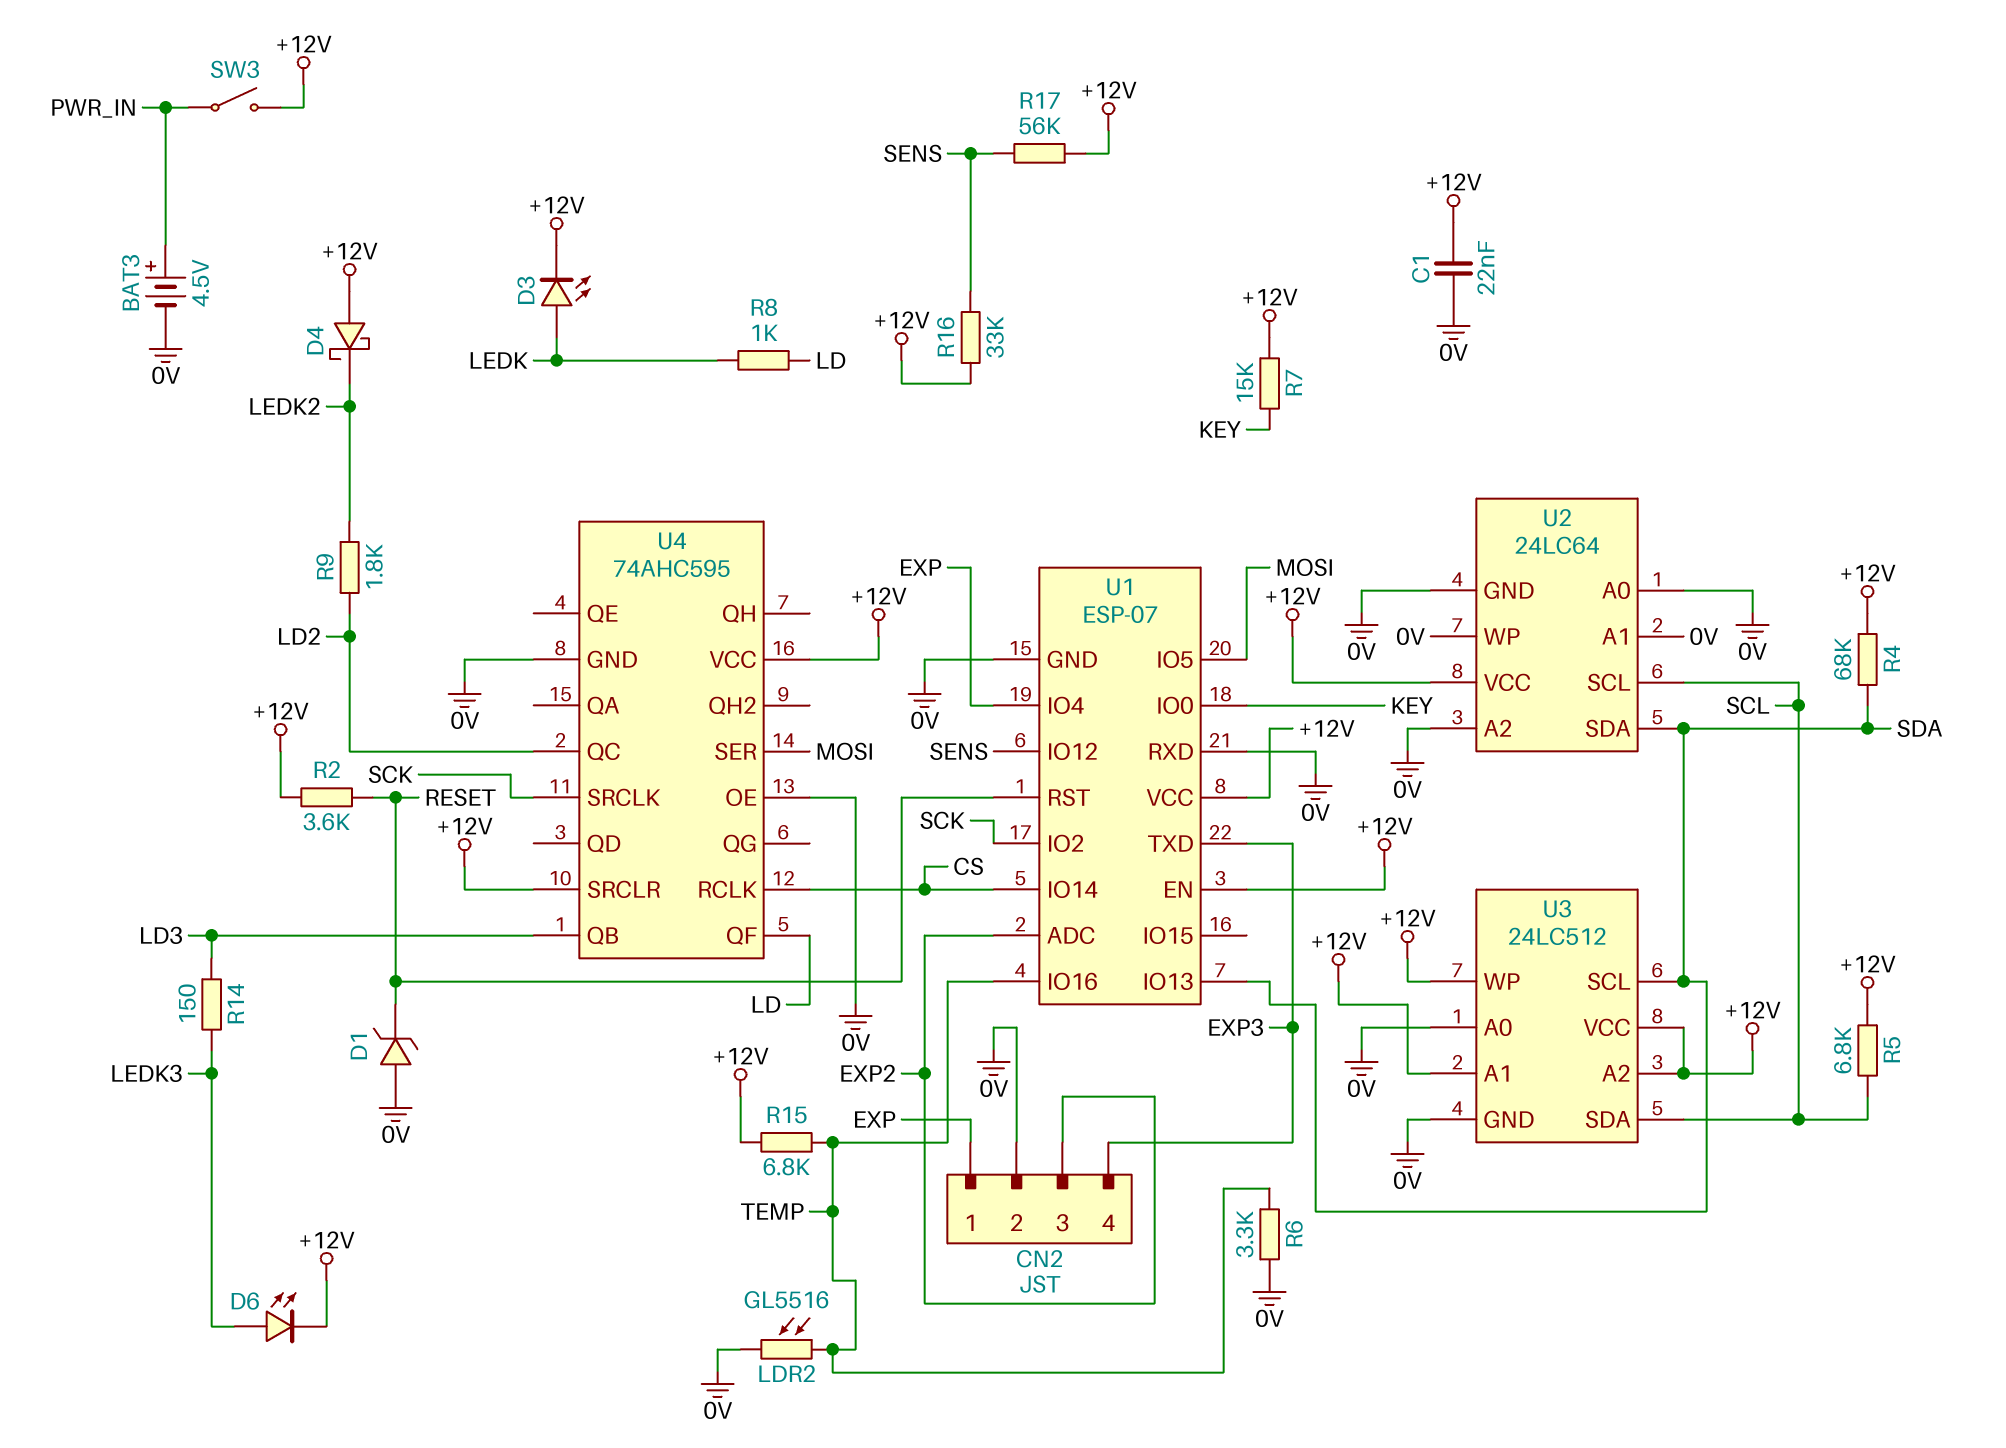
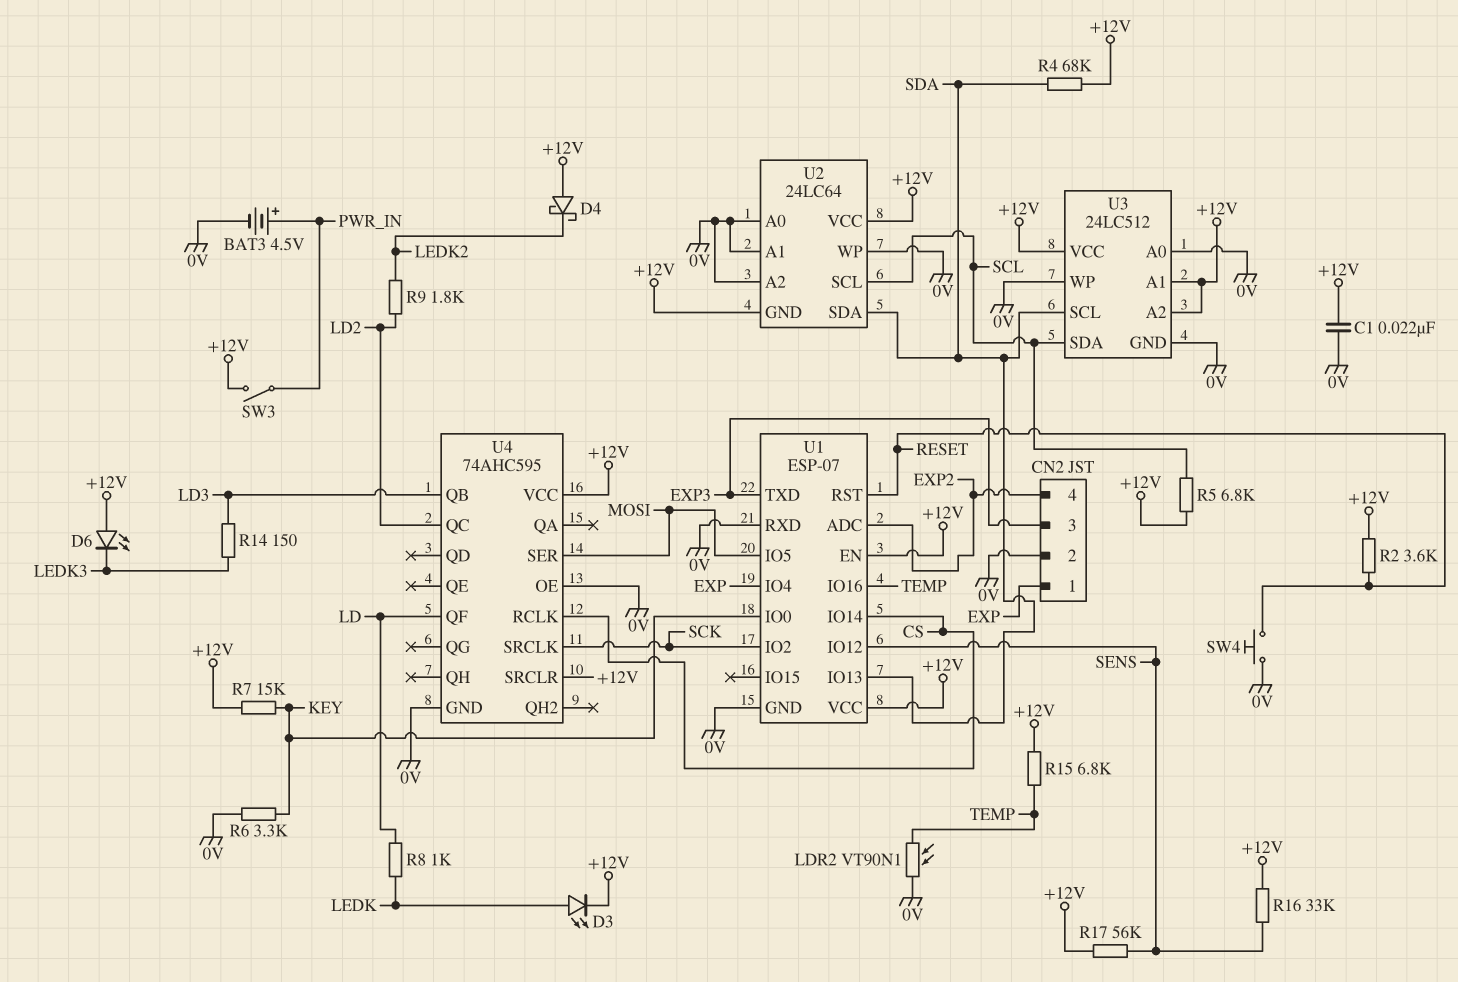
CN2 pin 3: EXP2 -> EXP3
CN2 pin 4: EXP3 -> EXP2
D1: zener (A 0V, K RESET) -> none
D6: LED (A LEDK3, K +12V) -> LED (A +12V, K LEDK3)
LDR2: GL5516 (0V, TEMP) -> VT90N1 (0V, TEMP)
R6: 3.3k (0V, TEMP) -> 3.3k (0V, KEY)
SW4: none -> button (0V, RESET)
U2 pin GND: 0V -> +12V
U3 pin WP: +12V -> 0V

